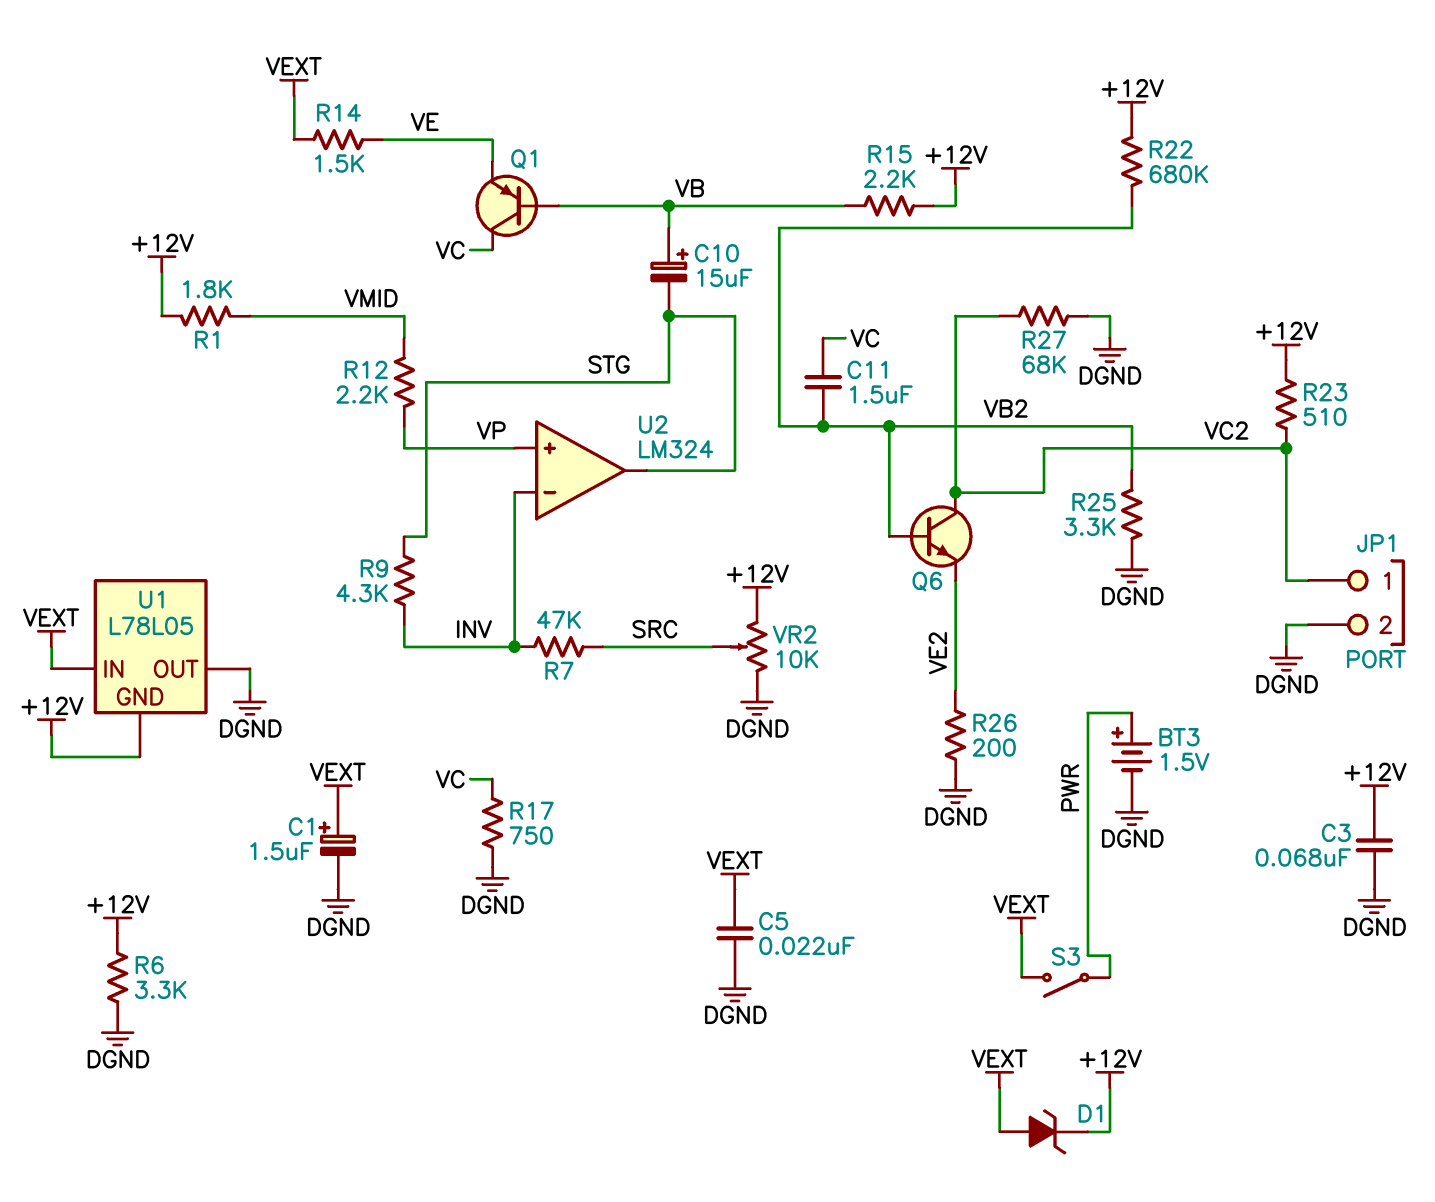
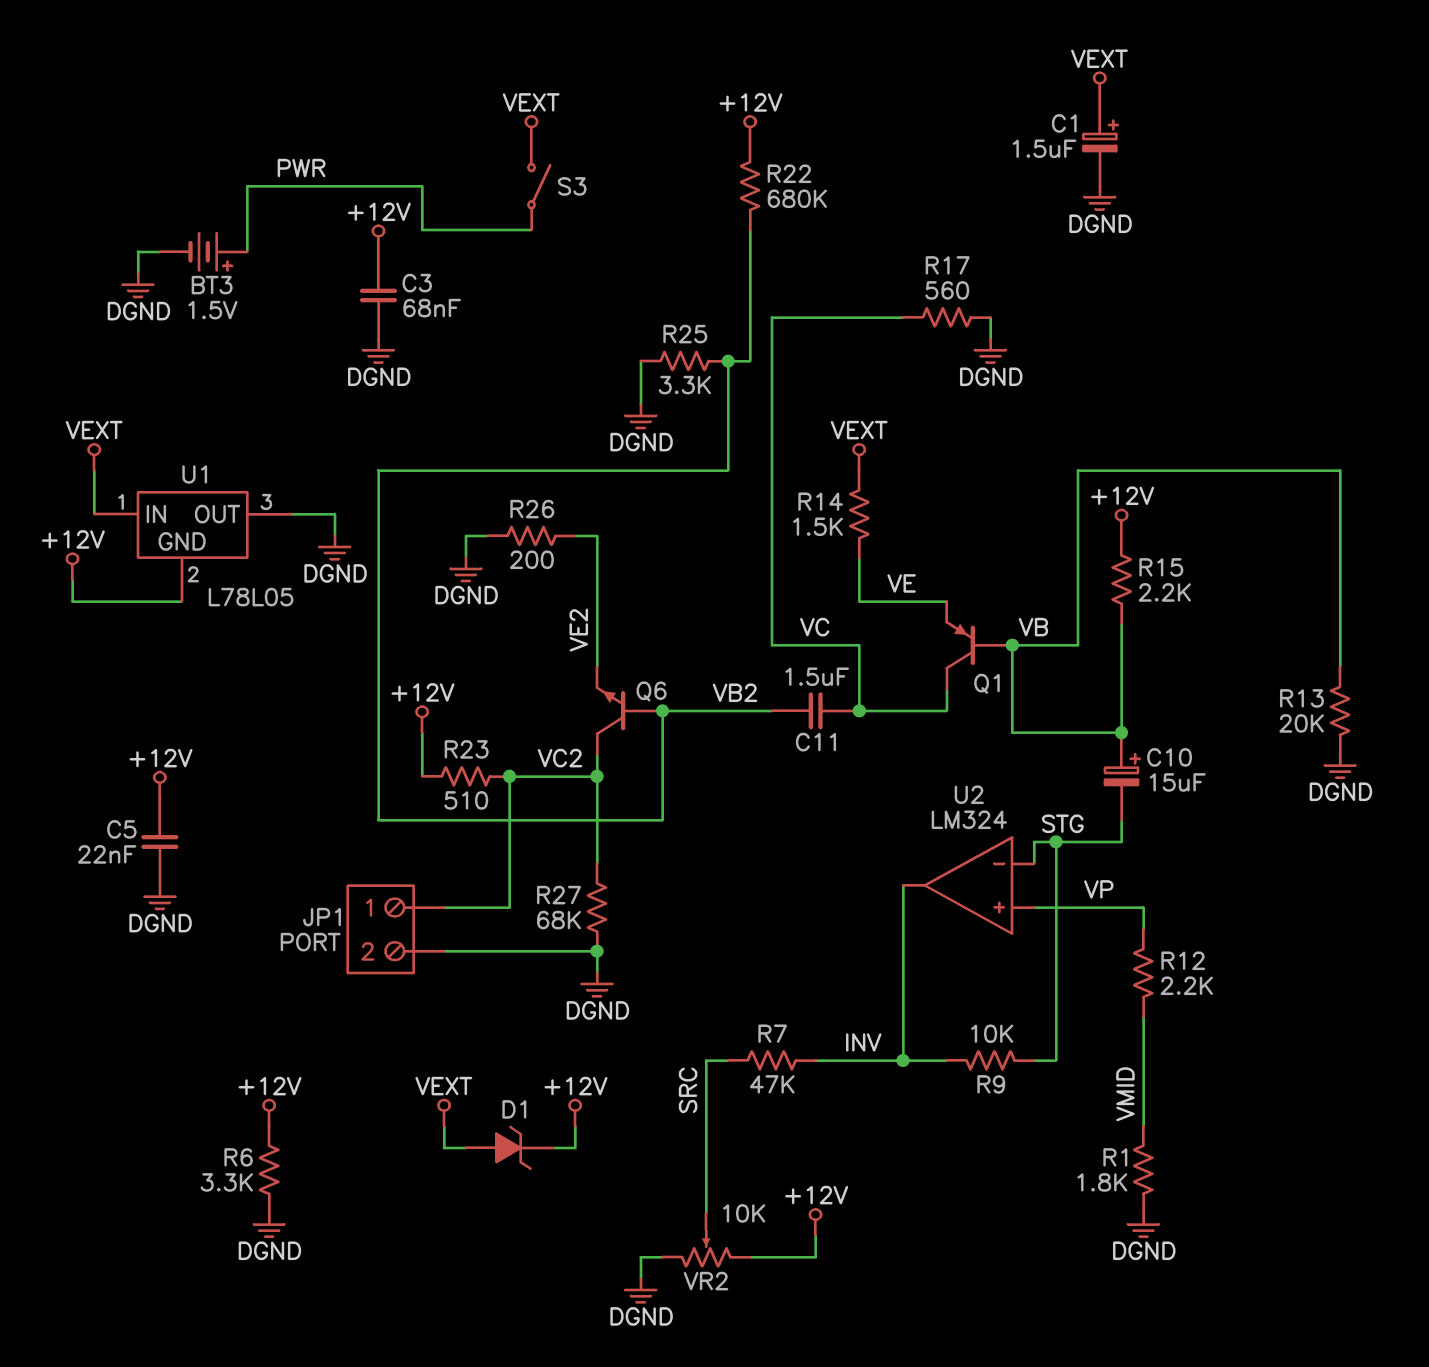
C5: 22nF (DGND, VEXT) -> 22nF (+12V, DGND)
R1: 1.8k (+12V, VMID) -> 1.8k (DGND, VMID)
R9: 4.3k (INV, STG) -> 10k (INV, STG)
R13: none -> 20k (DGND, VB)
R17: 750 (DGND, VC) -> 560 (DGND, VC)
U2 pin in-: INV -> STG
U2 pin out: STG -> INV

